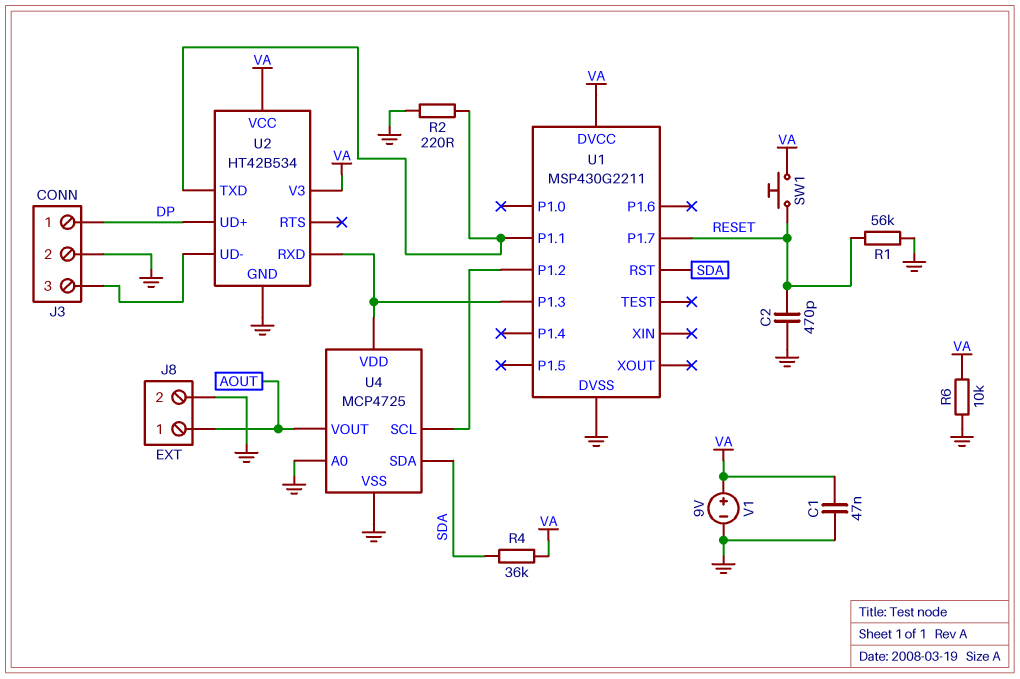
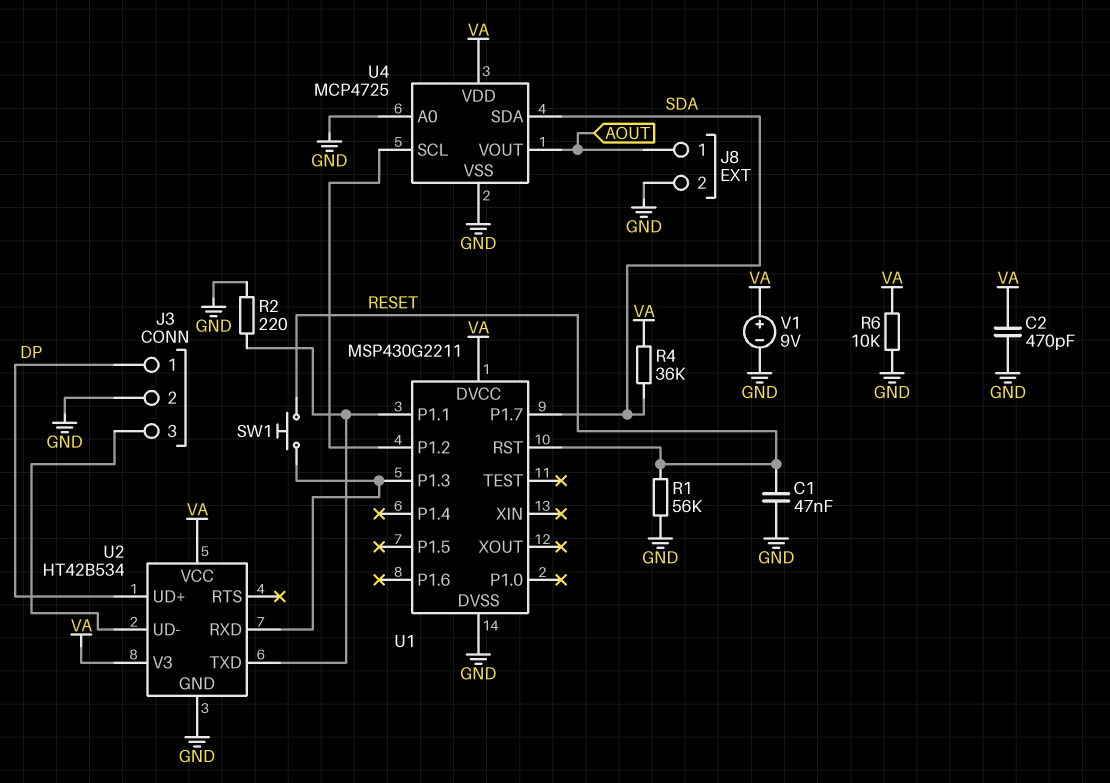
C1: 47nF (GND, VA) -> 47nF (GND, RESET)
C2: 470pF (GND, RESET) -> 470pF (GND, VA)
SW1: button (RESET, VA) -> button (RESET, U1/P1.3)
U1 pin P1.7: RESET -> SDA
U1 pin RST: SDA -> RESET
U4 pin VDD: U1/P1.3 -> VA

